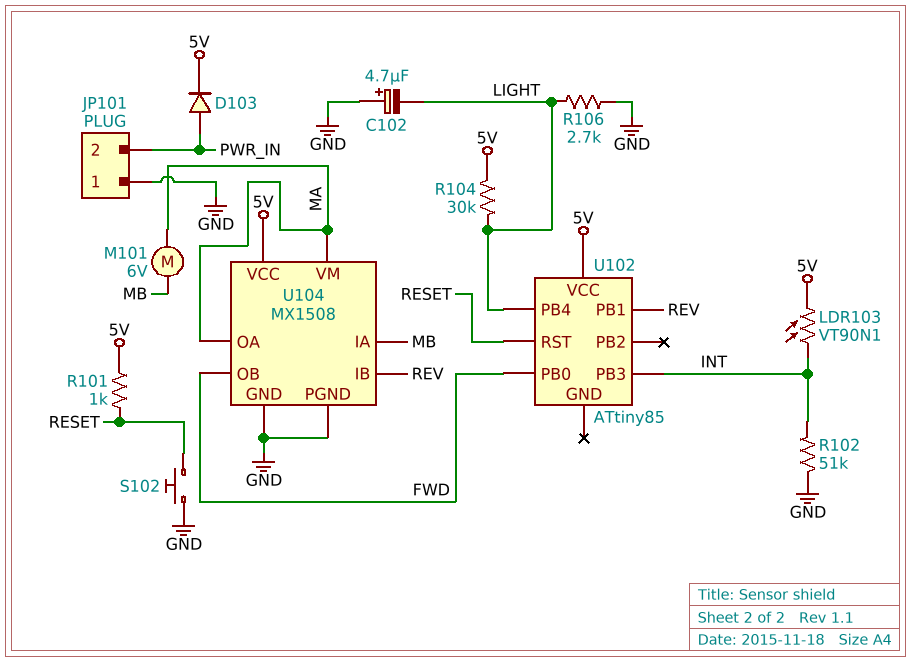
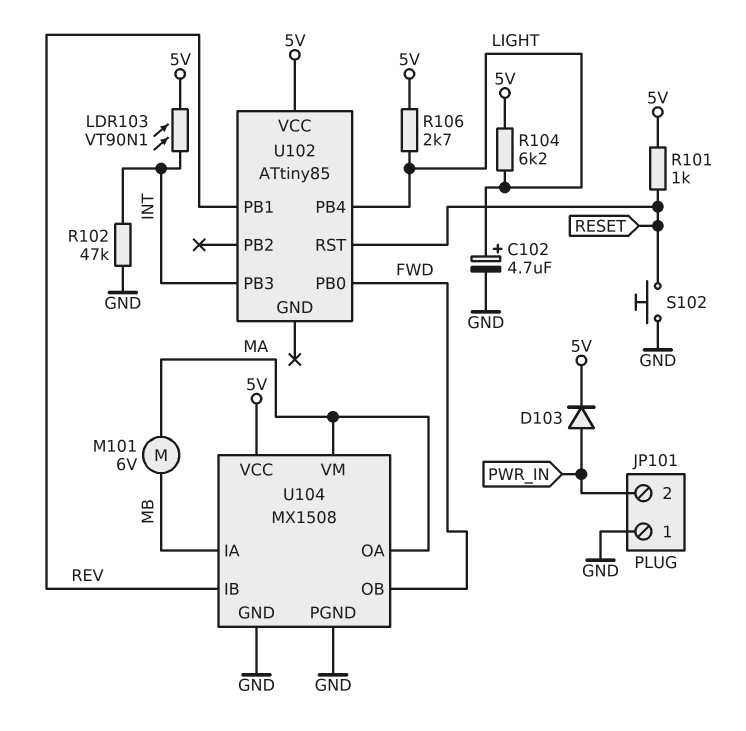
C102: 4.7uF (plus GND, minus LIGHT) -> 4.7uF (plus LIGHT, minus GND)
R102: 51k (GND, INT) -> 47k (GND, INT)
R104: 30k (5V, LIGHT) -> 6.2k (5V, LIGHT)
R106: 2.7k (GND, LIGHT) -> 2.7k (5V, LIGHT)

